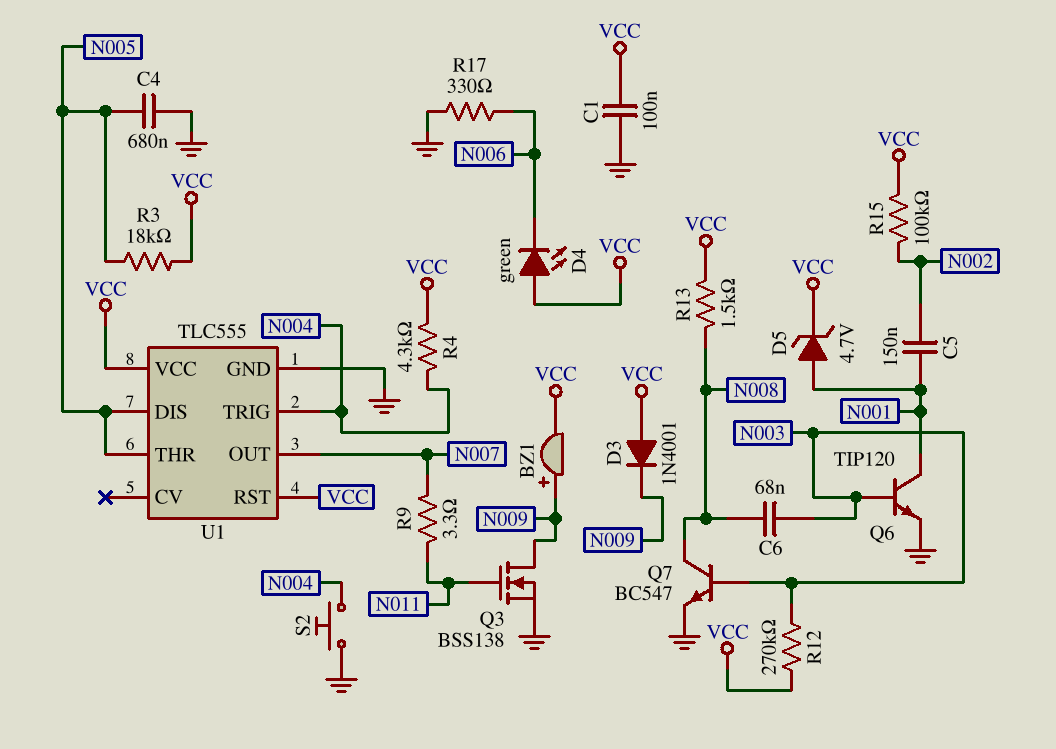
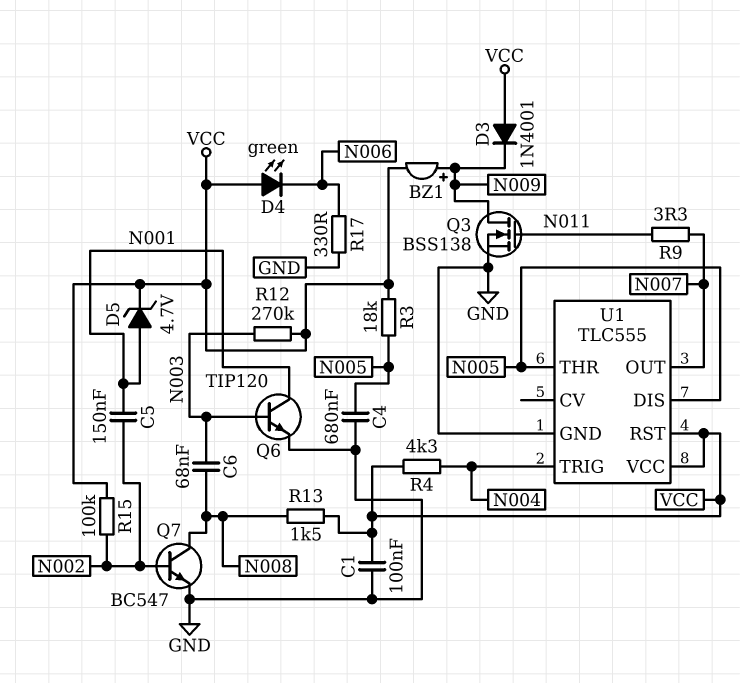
Q7: NPN BC547 (B N003, C N008, E GND) -> NPN BC547 (B N002, C N008, E GND)
S2: button (GND, N004) -> none

